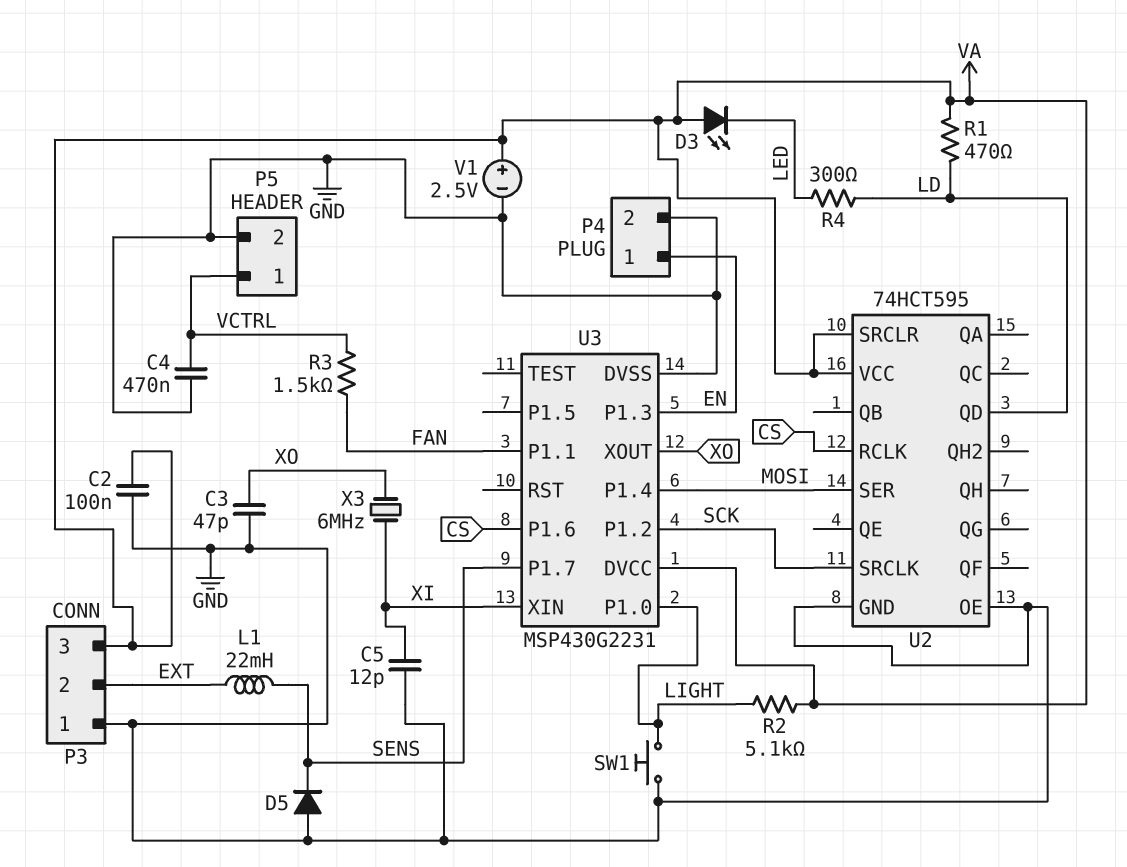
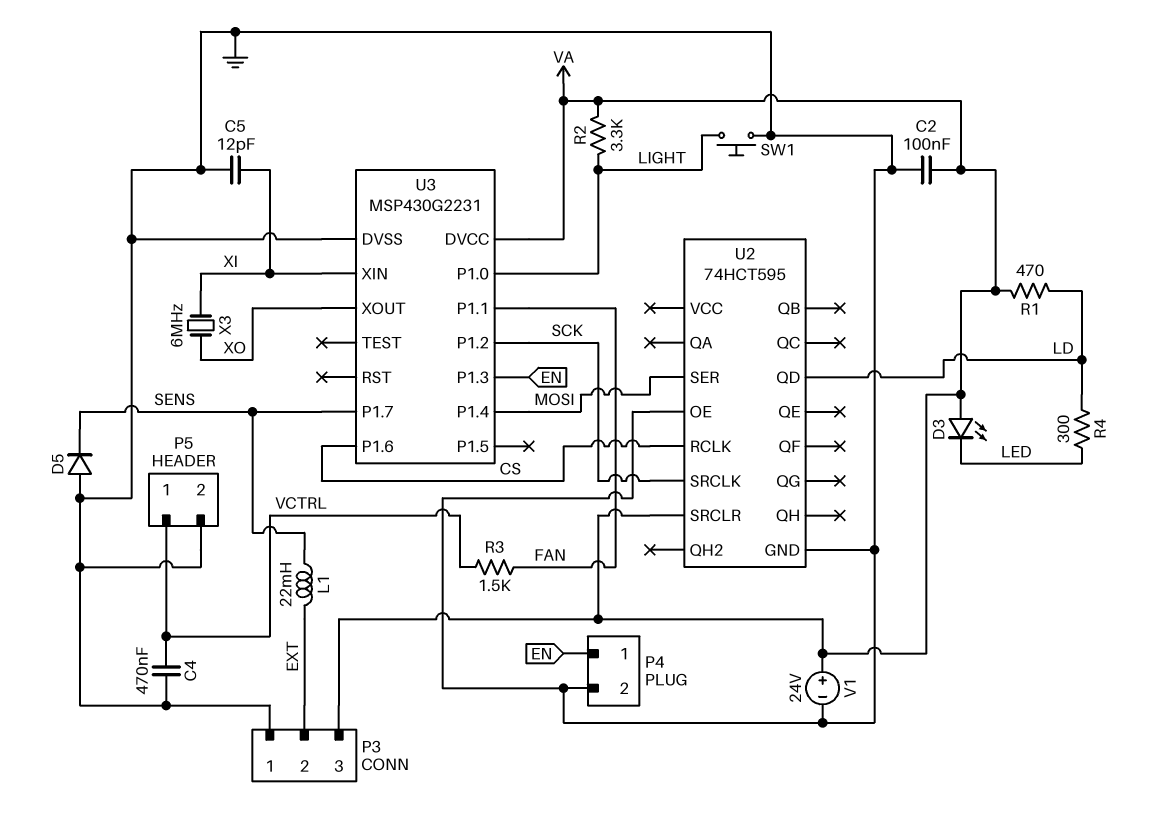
C3: 47pF (GND, XO) -> none
R2: 5.1k (LIGHT, VA) -> 3.3k (LIGHT, VA)
U2 pin VCC: VA -> none
V1: 2.5V (plus VA, minus GND) -> 24V (plus VA, minus GND)

